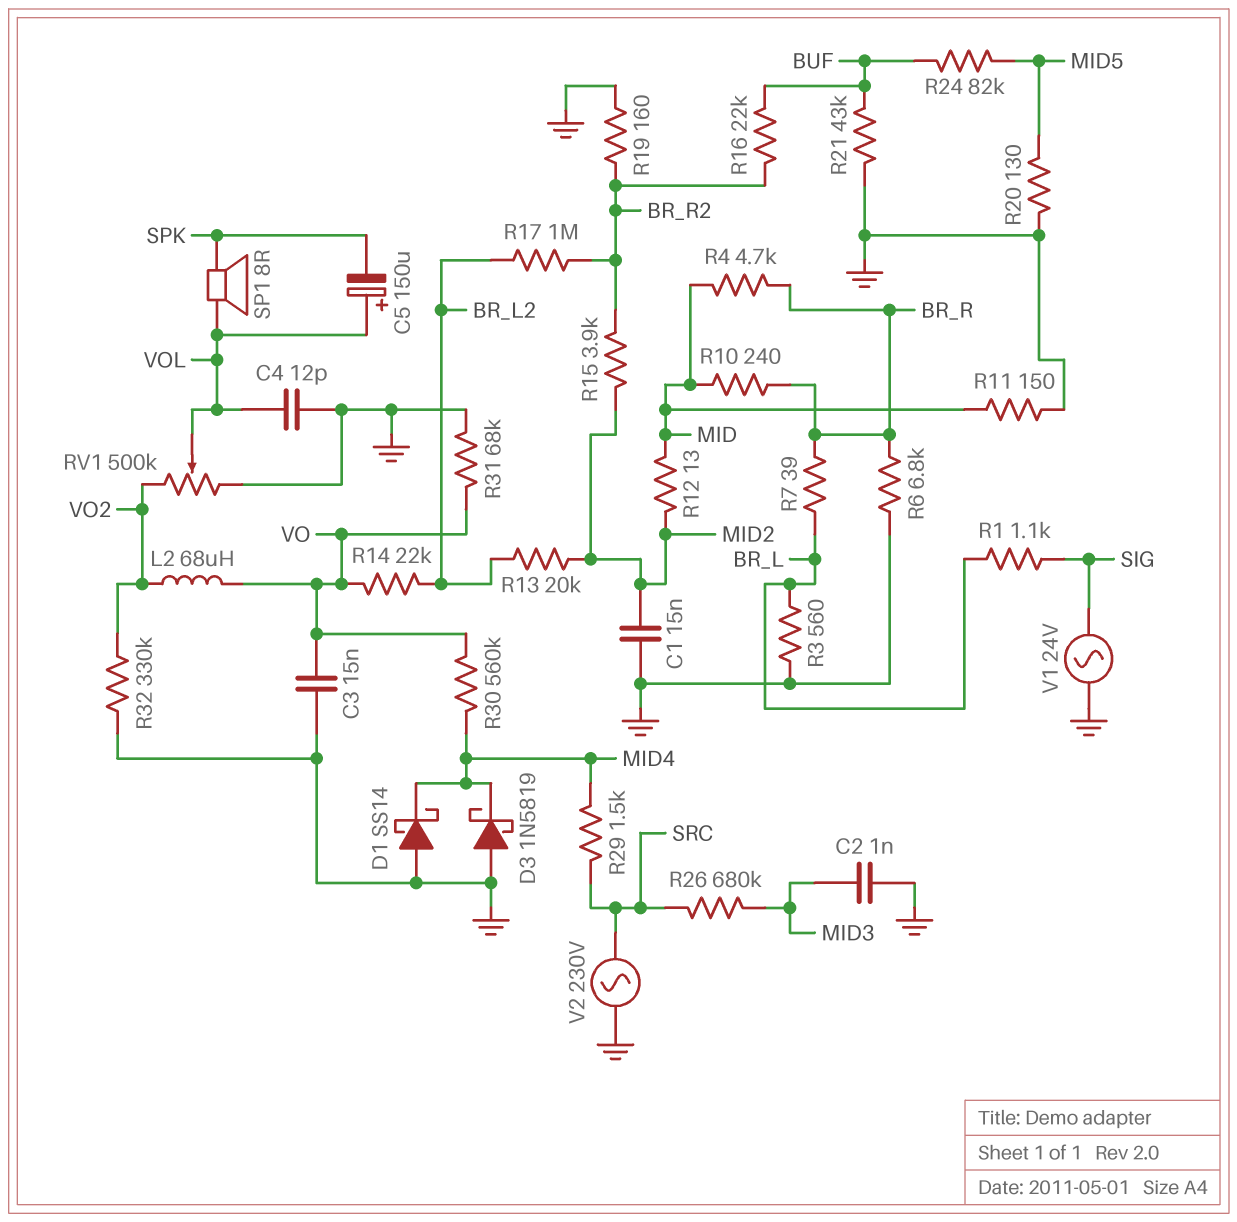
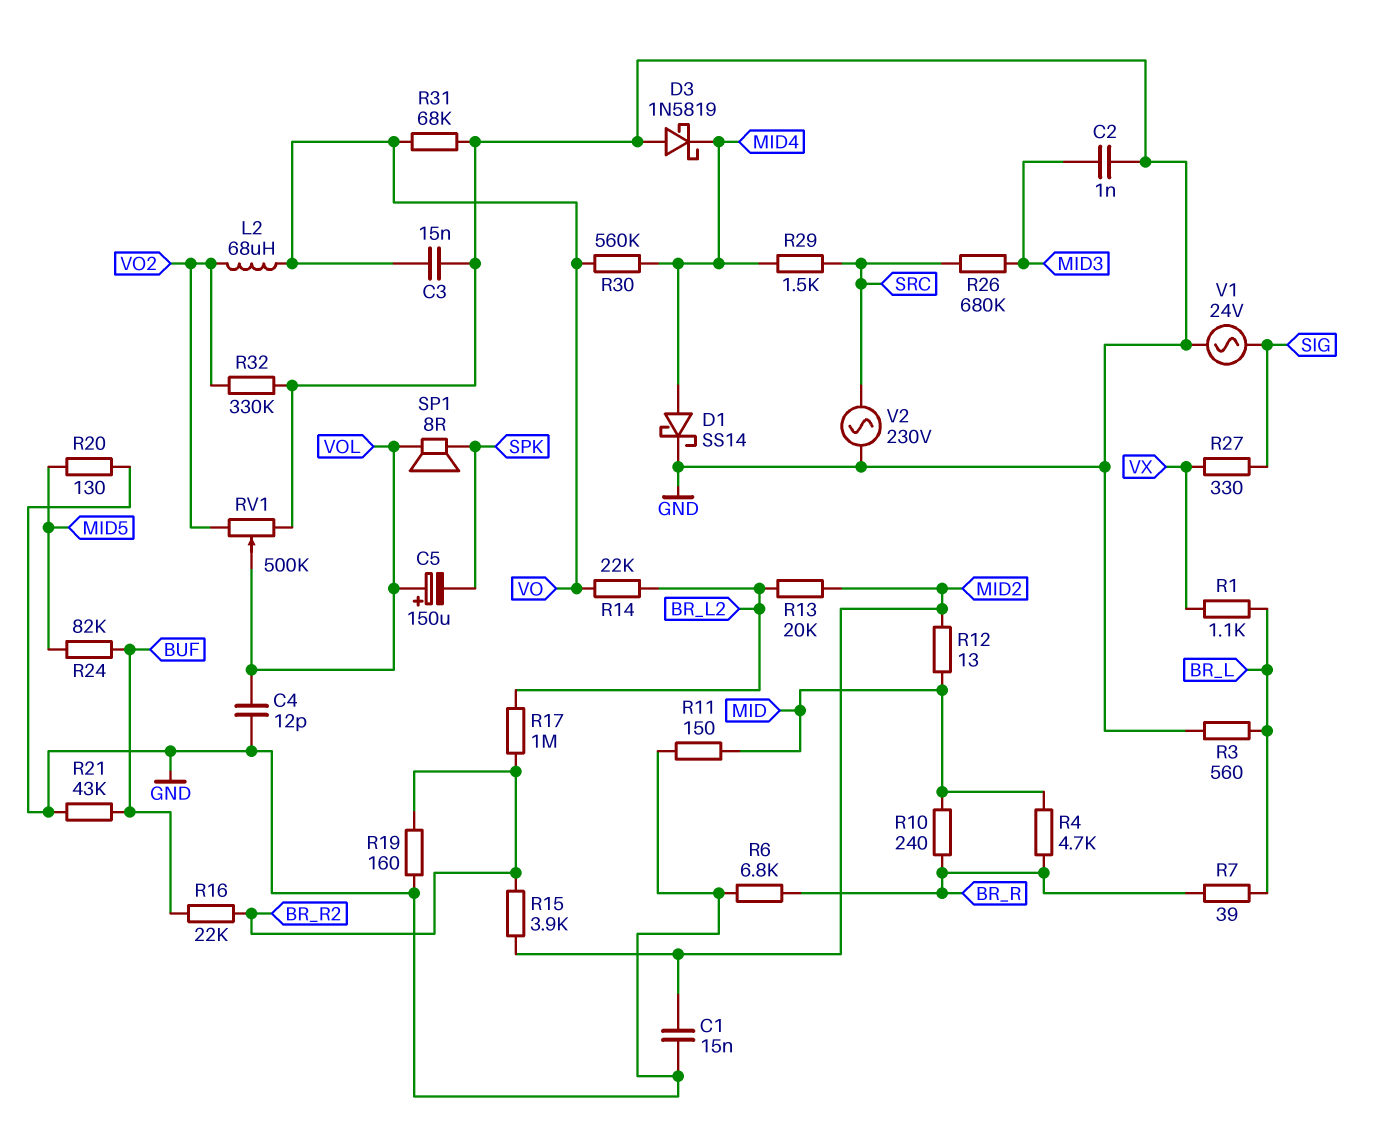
D1: schottky SS14 (A GND, K MID4) -> schottky SS14 (A MID4, K GND)
R1: 1.1k (BR_L, SIG) -> 1.1k (BR_L, VX)
R27: none -> 330 (SIG, VX)

